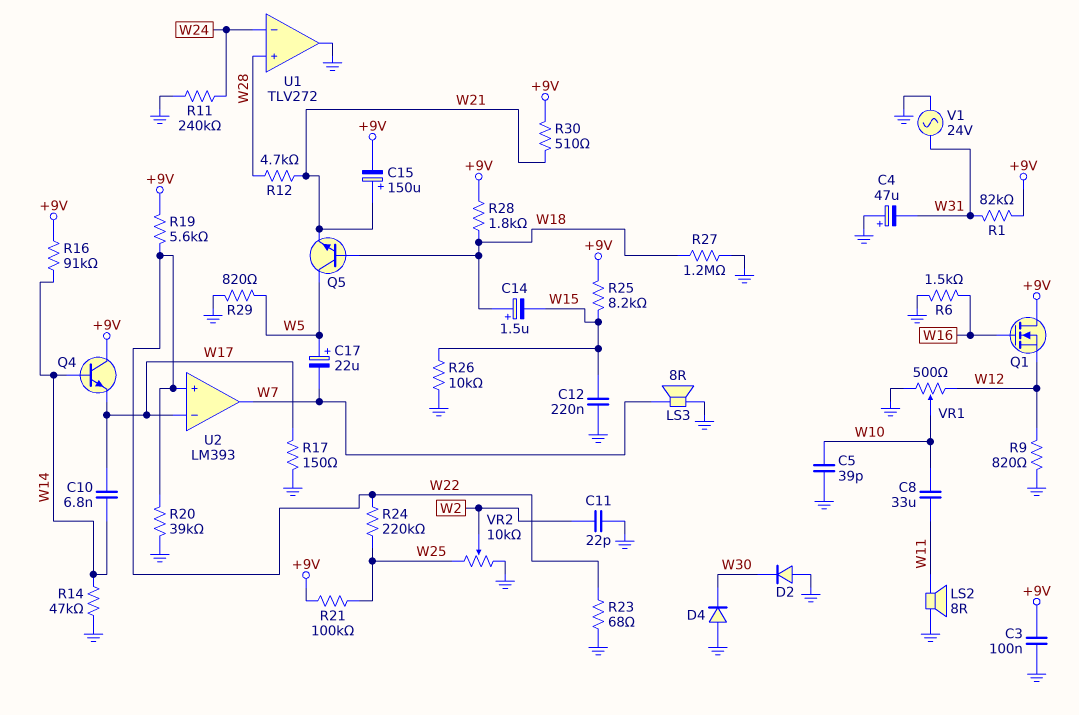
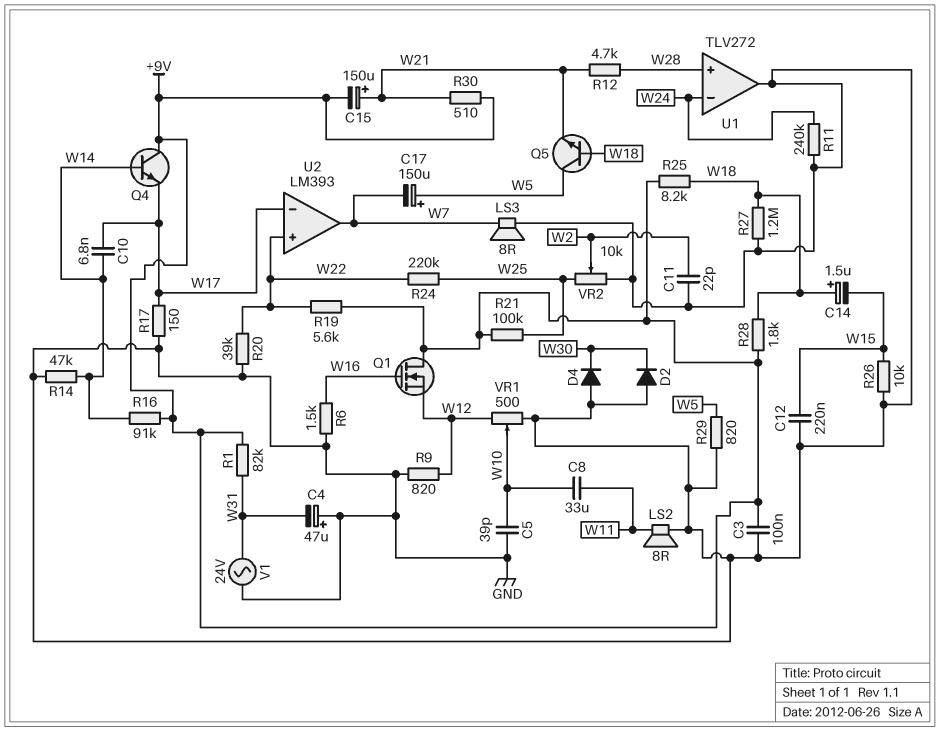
C17: 22uF (plus W5, minus W7) -> 150uF (plus W5, minus W7)
R23: 68 (GND, W22) -> none
R25: 8.2k (+9V, W15) -> 8.2k (+9V, W18)

